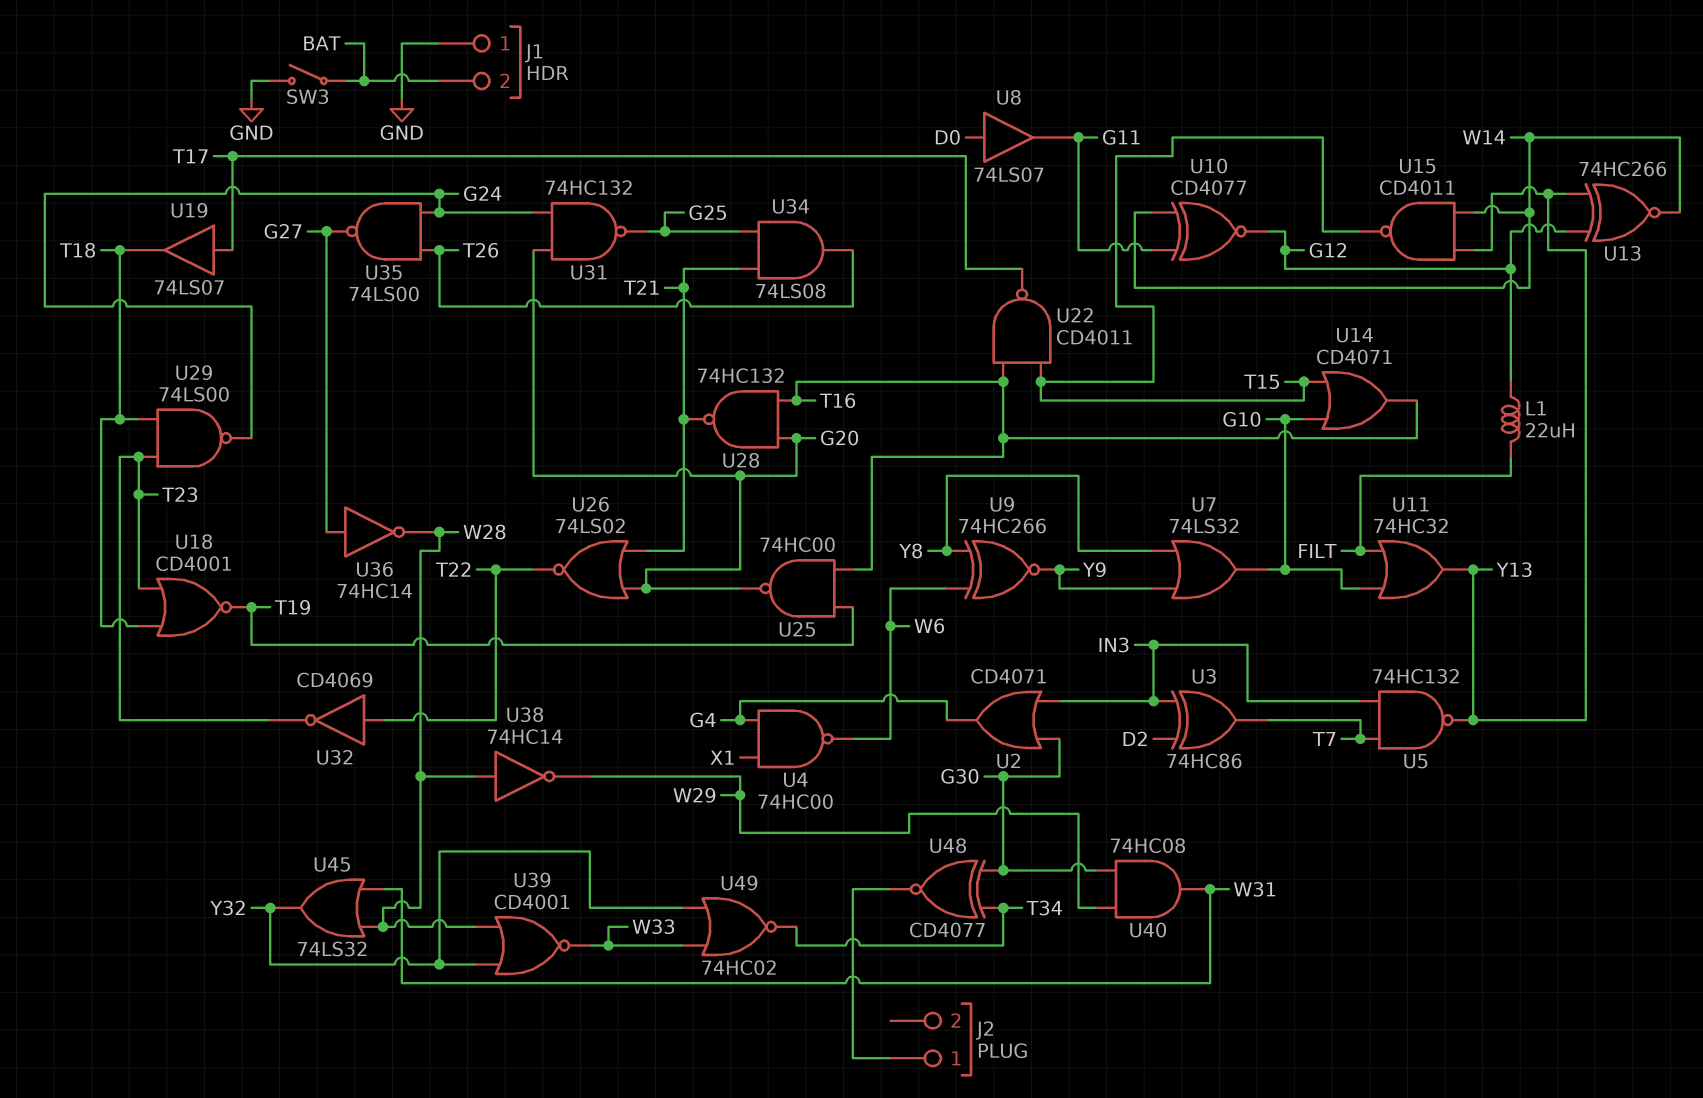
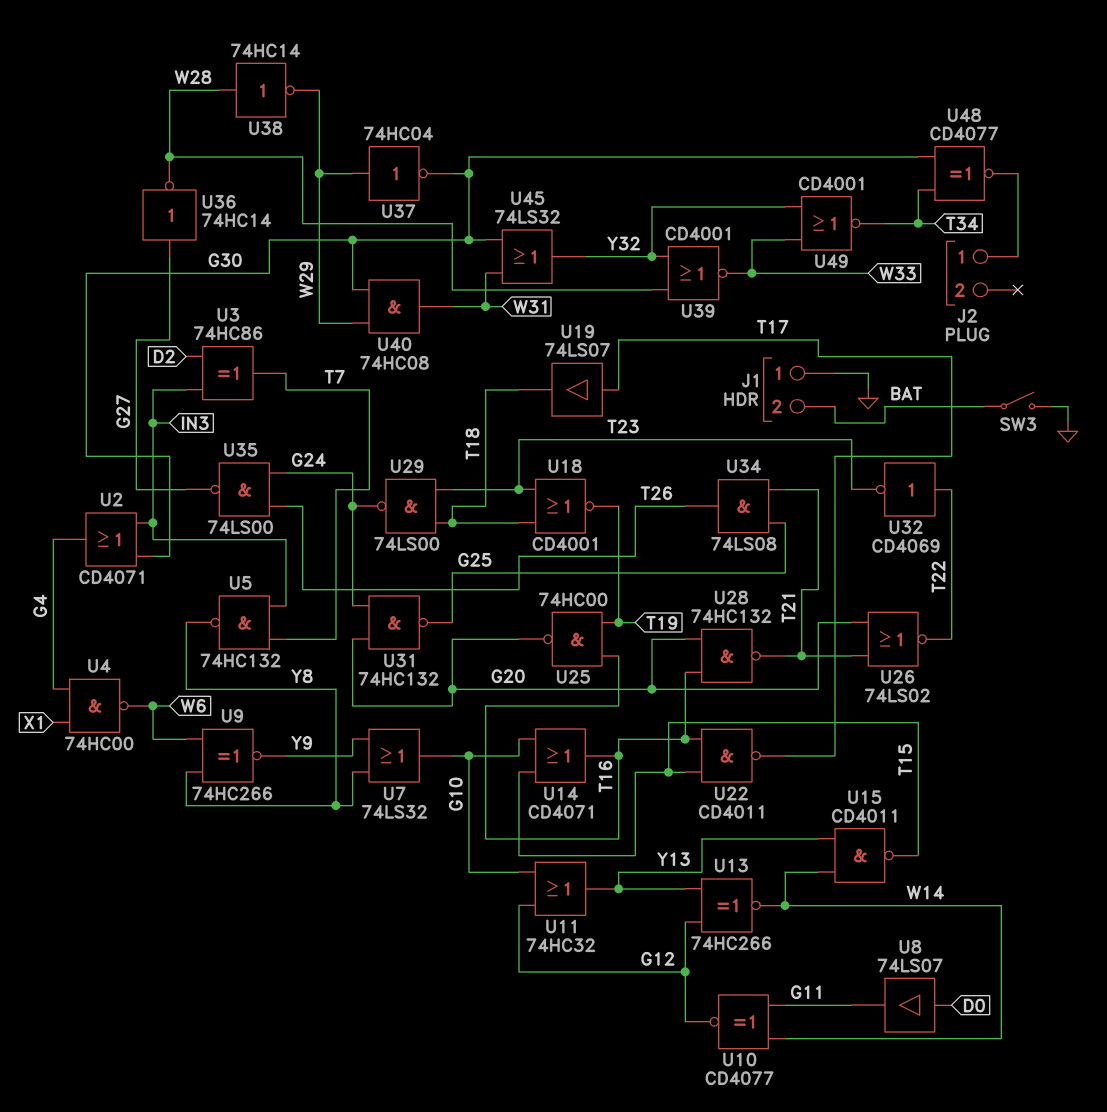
L1: 22uH (FILT, G12) -> none
U5: NAND 74HC132 (in IN3, in T7, out Y13) -> NAND 74HC132 (in IN3, in T7, out Y8)
U11: OR 74HC32 (in FILT, in G10, out Y13) -> OR 74HC32 (in G10, in G12, out Y13)
U37: none -> NOT 74HC04 (in W29, out G30)
U45: OR 74LS32 (in W28, in W31, out Y32) -> OR 74LS32 (in G30, in W31, out Y32)
U49: NOR 74HC02 (in W33, in Y32, out T34) -> NOR CD4001 (in W33, in Y32, out T34)

